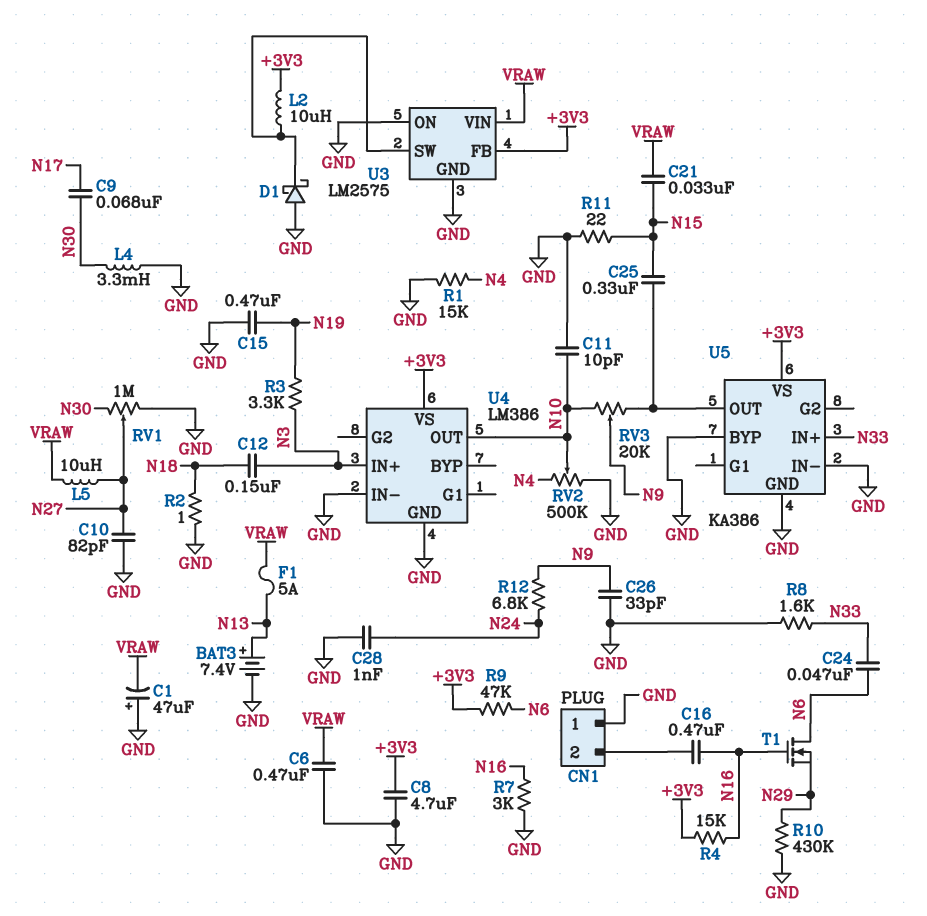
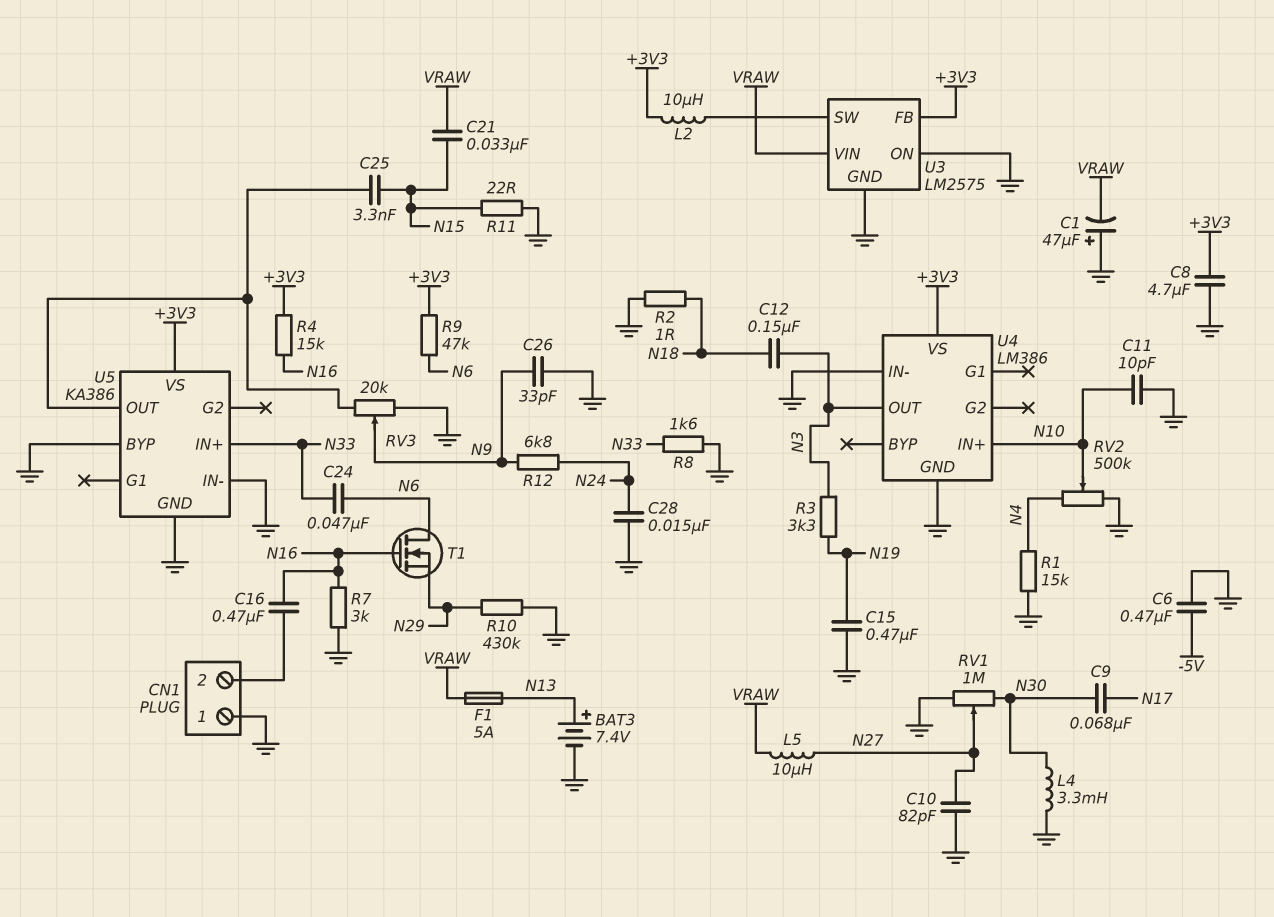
C6: 470nF (GND, VRAW) -> 470nF (-5V, GND)
C25: 330nF (N15, U5/OUT) -> 3.3nF (N15, U5/OUT)
C28: 1nF (GND, N24) -> 15nF (GND, N24)
D1: schottky (A GND, K U3/SW) -> none
RV3: 20k (N10, U5/OUT, wiper N9) -> 20k (GND, U5/OUT, wiper N9)
U4 pin IN+: N3 -> N10
U4 pin OUT: N10 -> N3

